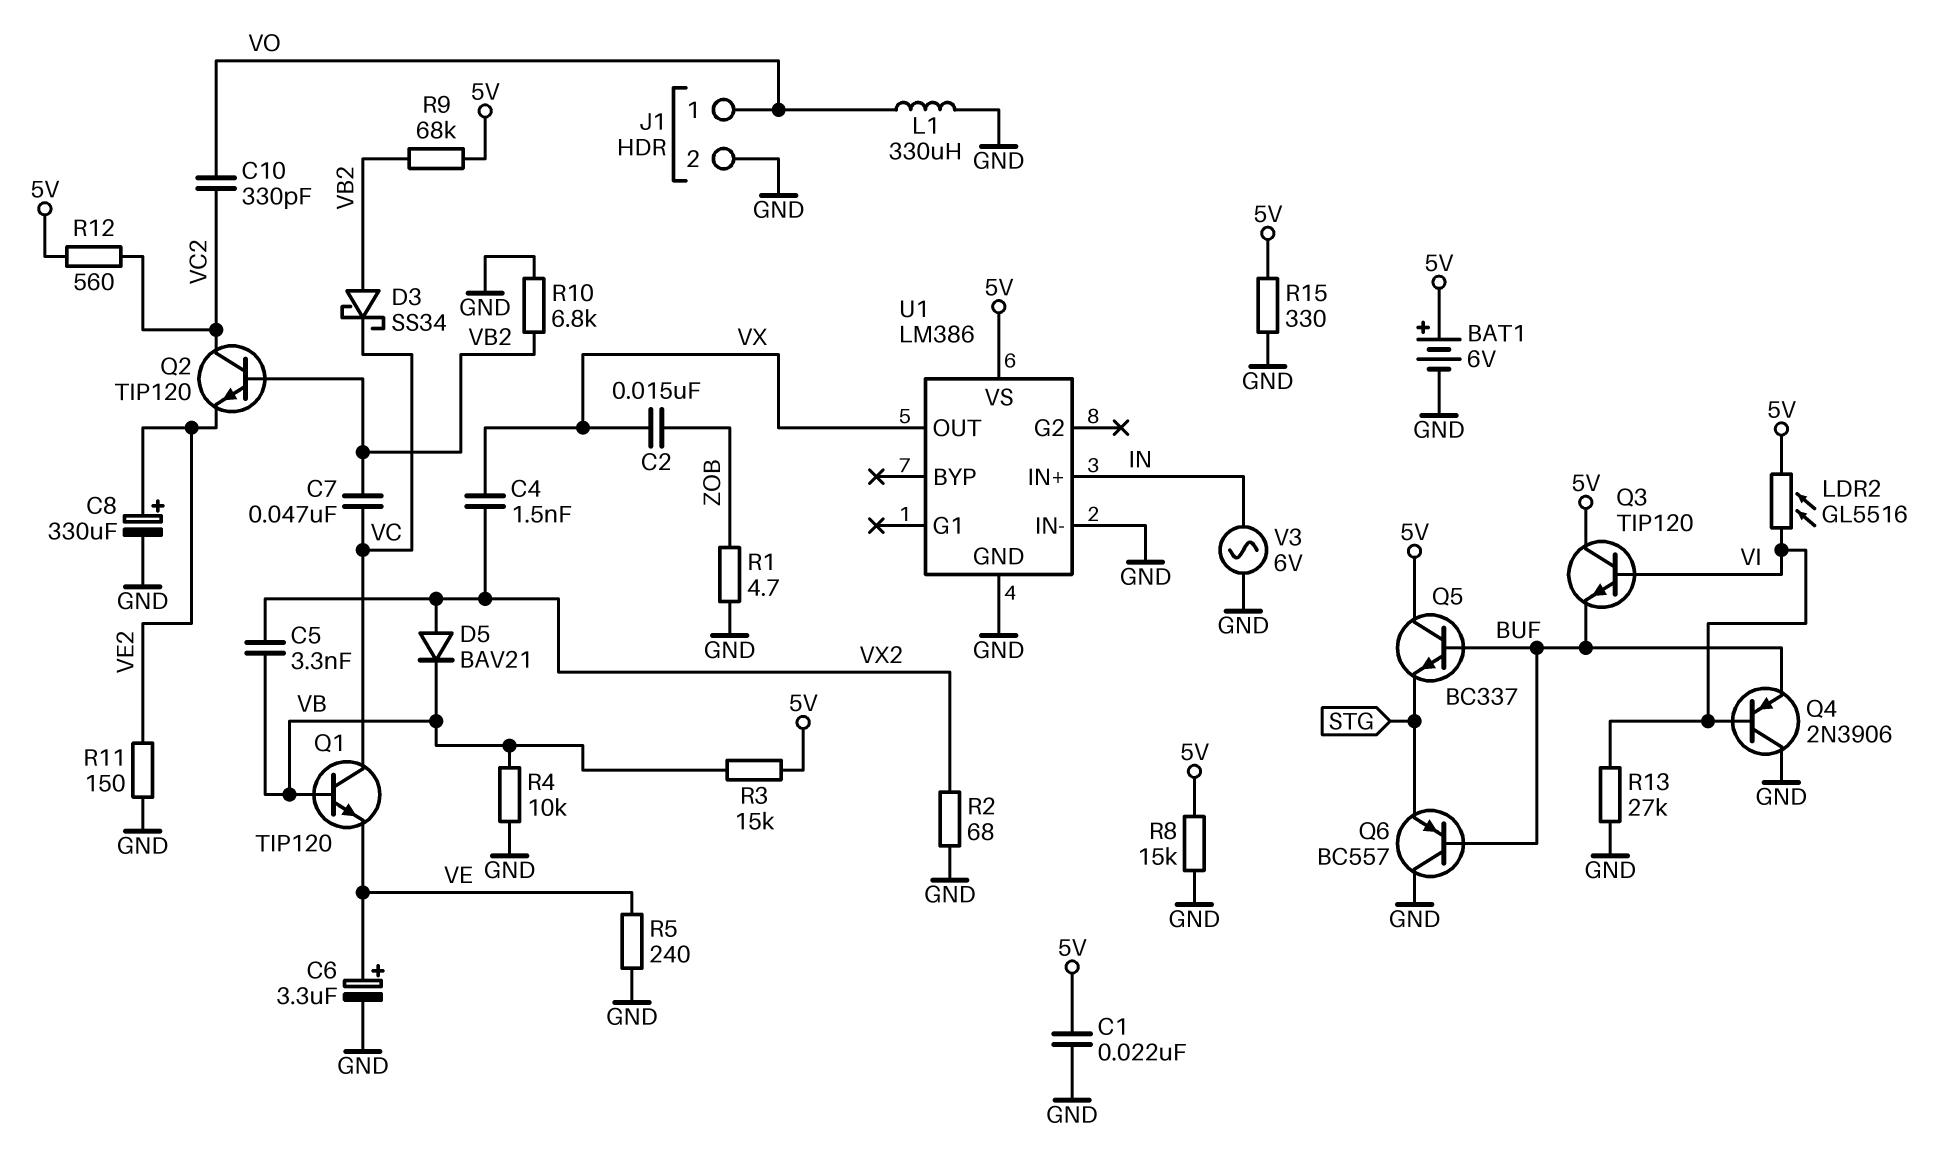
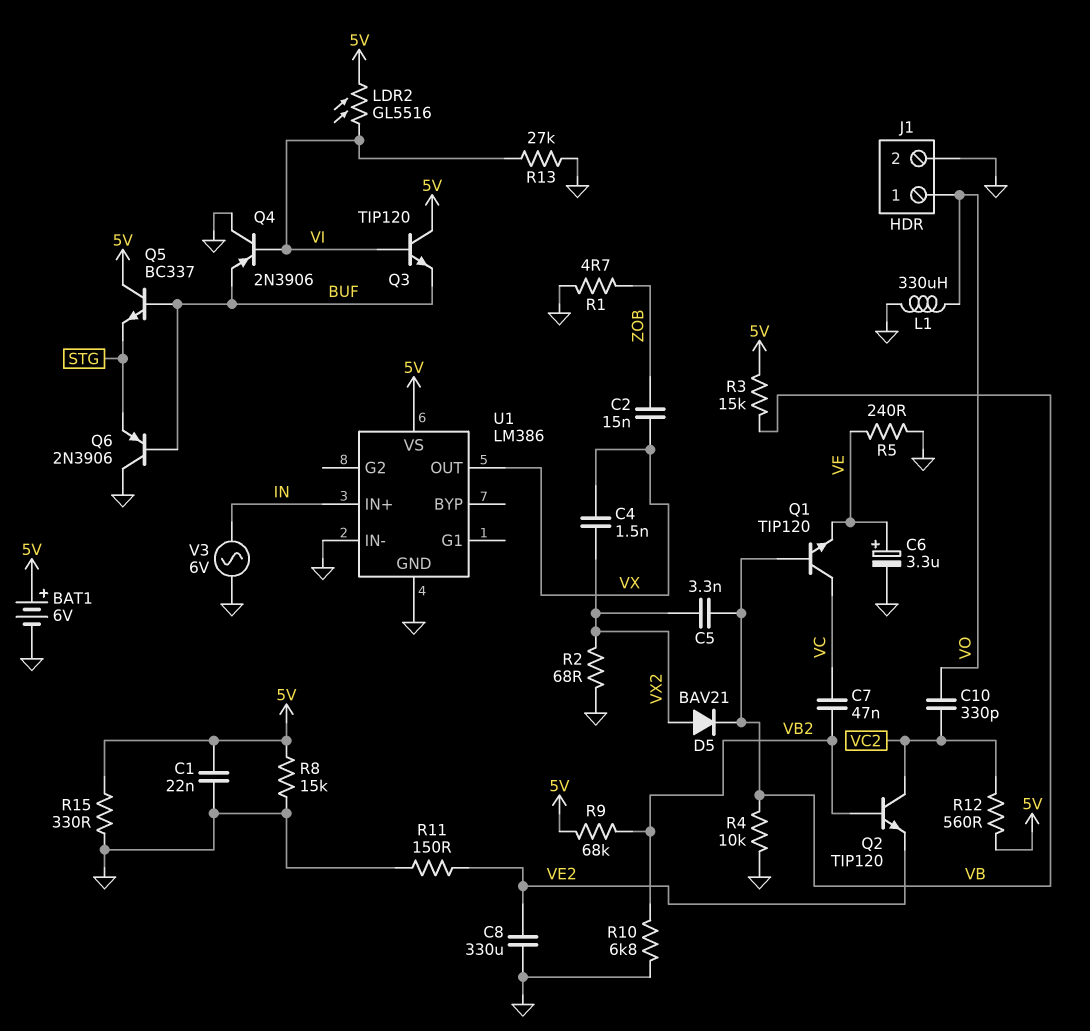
C8: 330uF (plus VE2, minus GND) -> 330uF (GND, VE2)
D3: schottky SS34 (A VB2, K VC) -> none
Q6: PNP BC557 (B BUF, C GND, E STG) -> PNP 2N3906 (B BUF, C GND, E STG)

